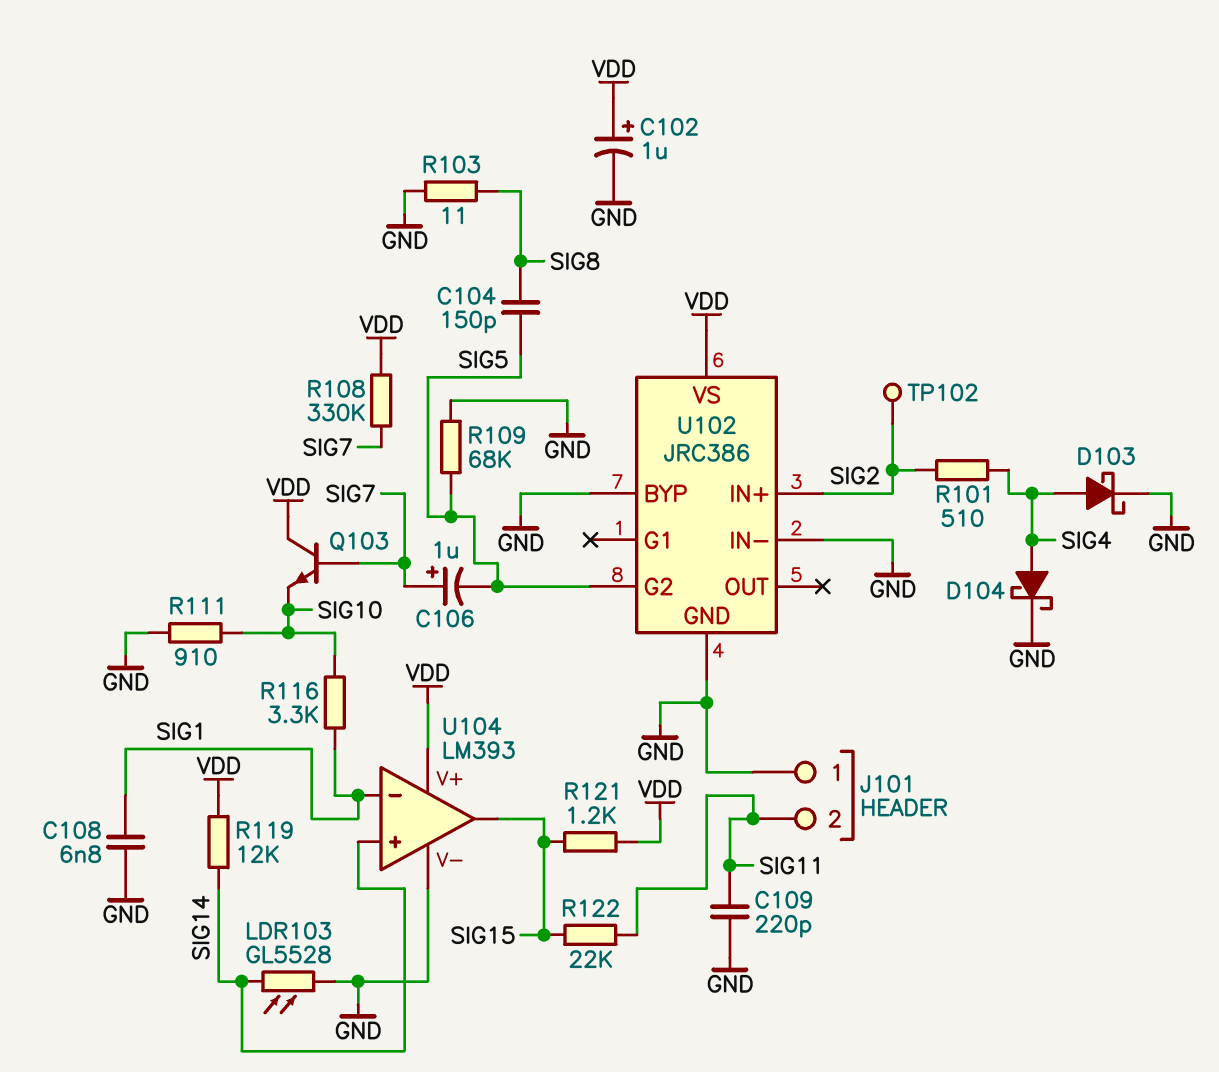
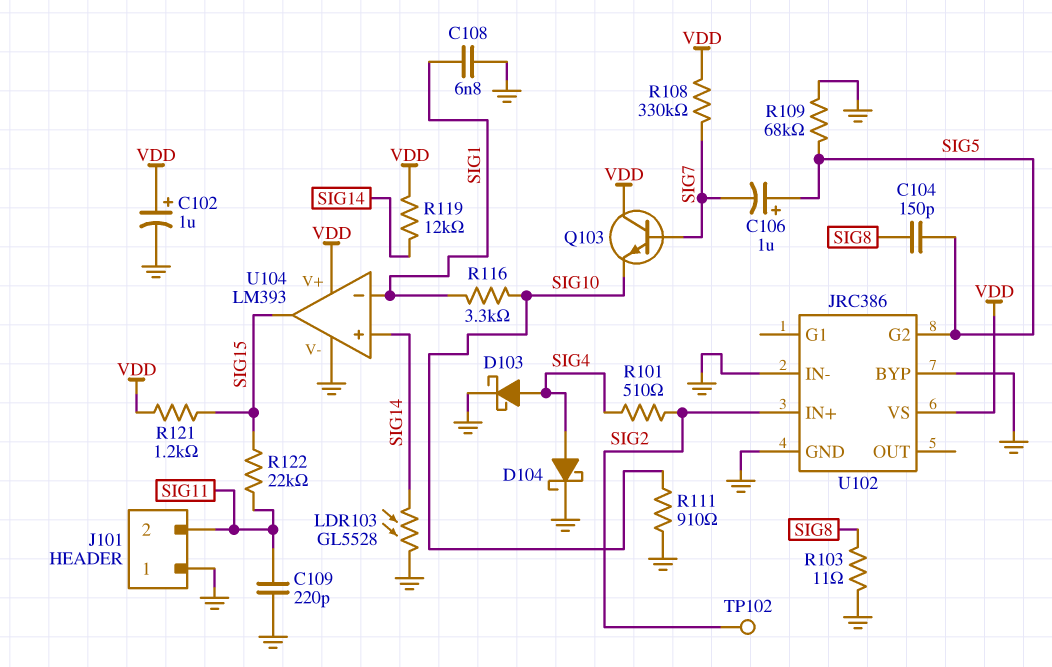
C106: 1uF (plus SIG7, minus SIG5) -> 1uF (plus SIG5, minus SIG7)

